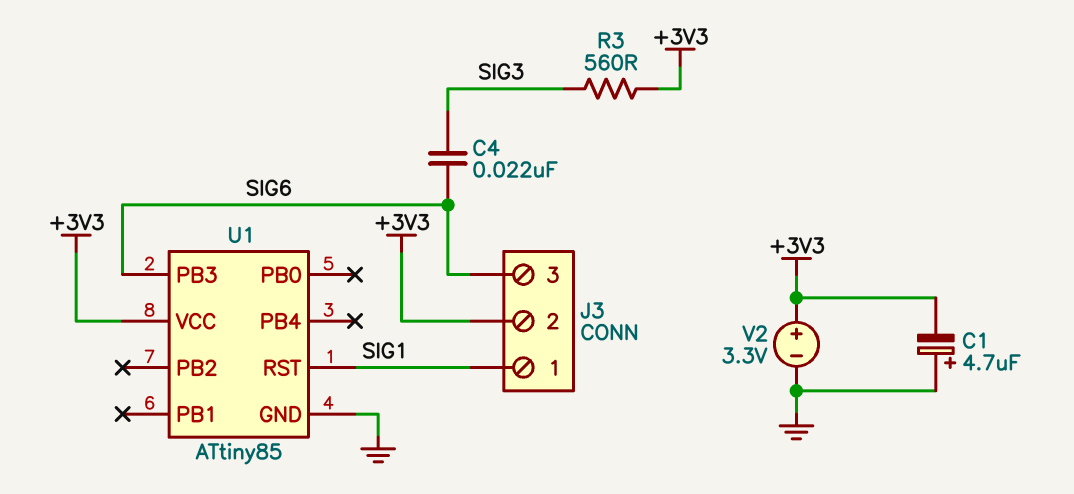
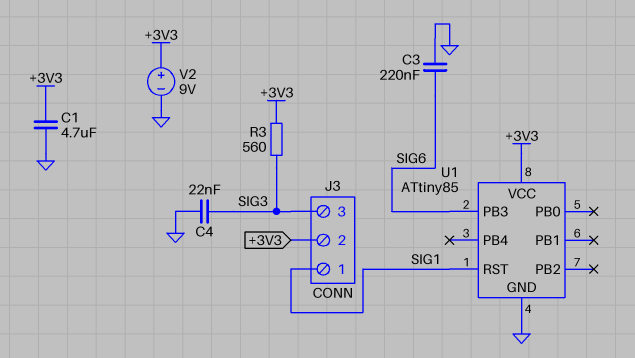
C1: 4.7uF (plus GND, minus +3V3) -> 4.7uF (+3V3, GND)
C3: none -> 220nF (GND, SIG6)
C4: 22nF (SIG3, SIG6) -> 22nF (GND, SIG3)
J3 pin 3: SIG6 -> SIG3
V2: 3.3V (plus +3V3, minus GND) -> 9V (plus +3V3, minus GND)

